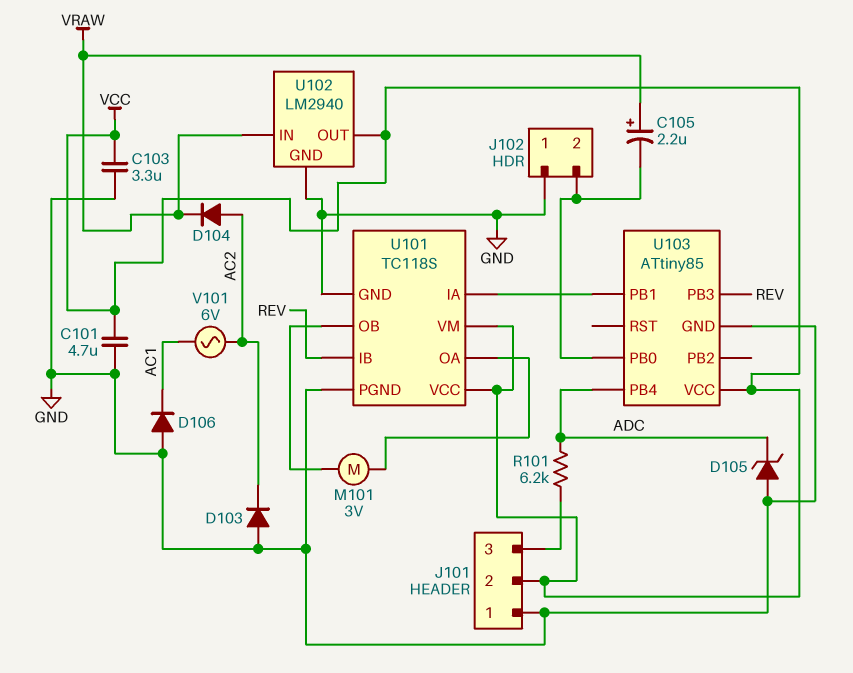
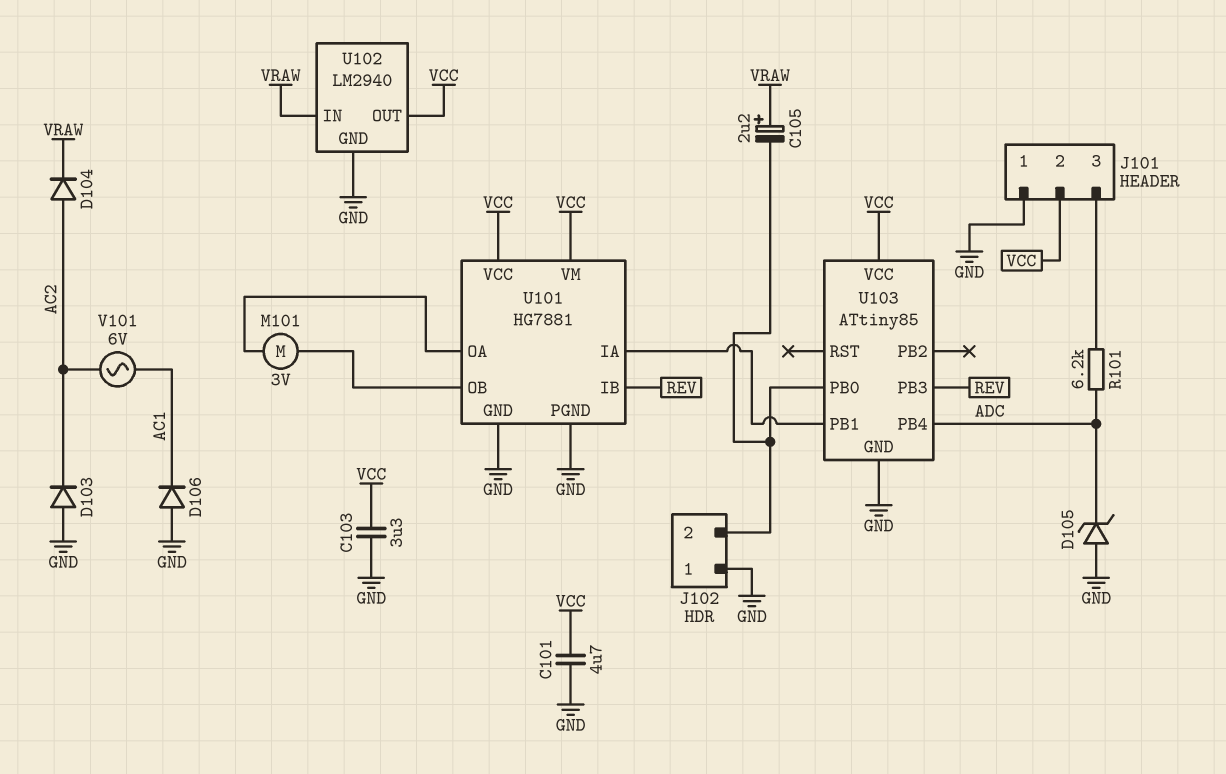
U101: TC118S -> HG7881

